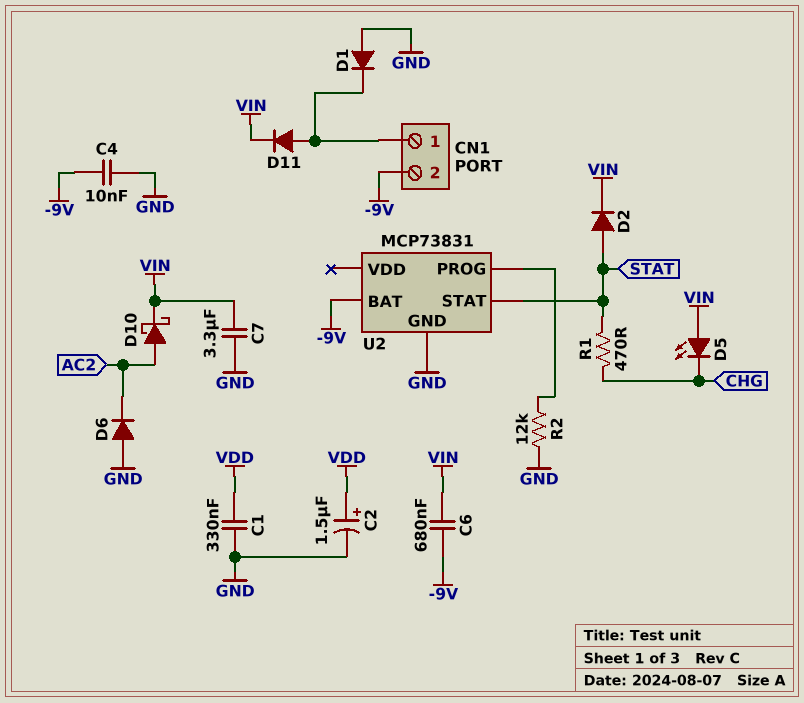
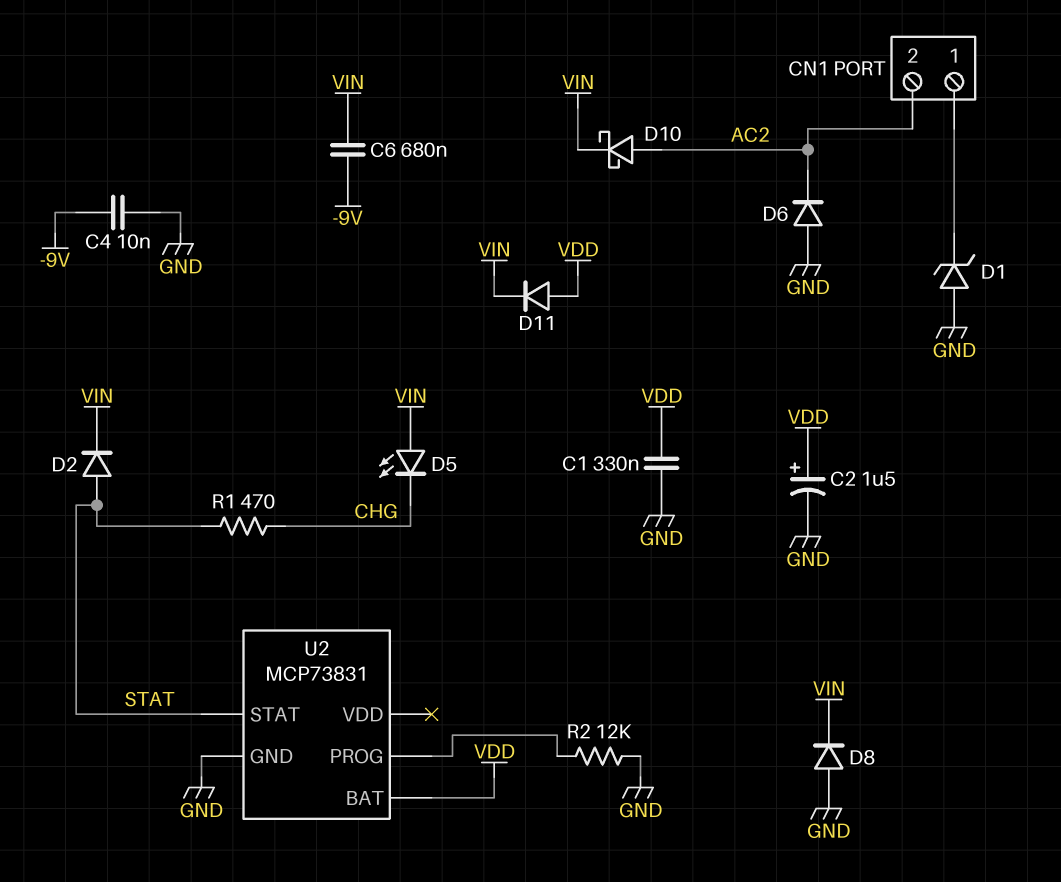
C7: 3.3uF (GND, VIN) -> none
CN1 pin 2: -9V -> AC2
D1: diode (A GND, K CN1/1) -> zener (A GND, K CN1/1)
D8: none -> diode (A GND, K VIN)
D11: diode (A CN1/1, K VIN) -> diode (A VDD, K VIN)
U2 pin BAT: -9V -> VDD

